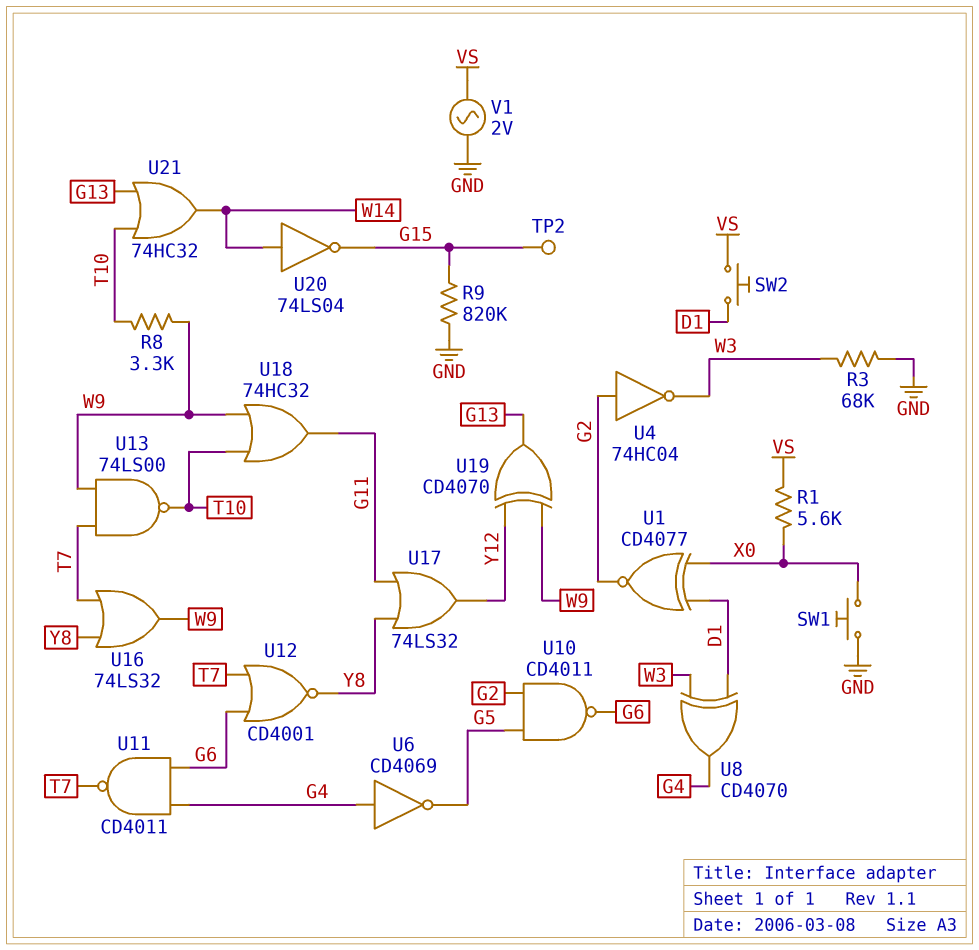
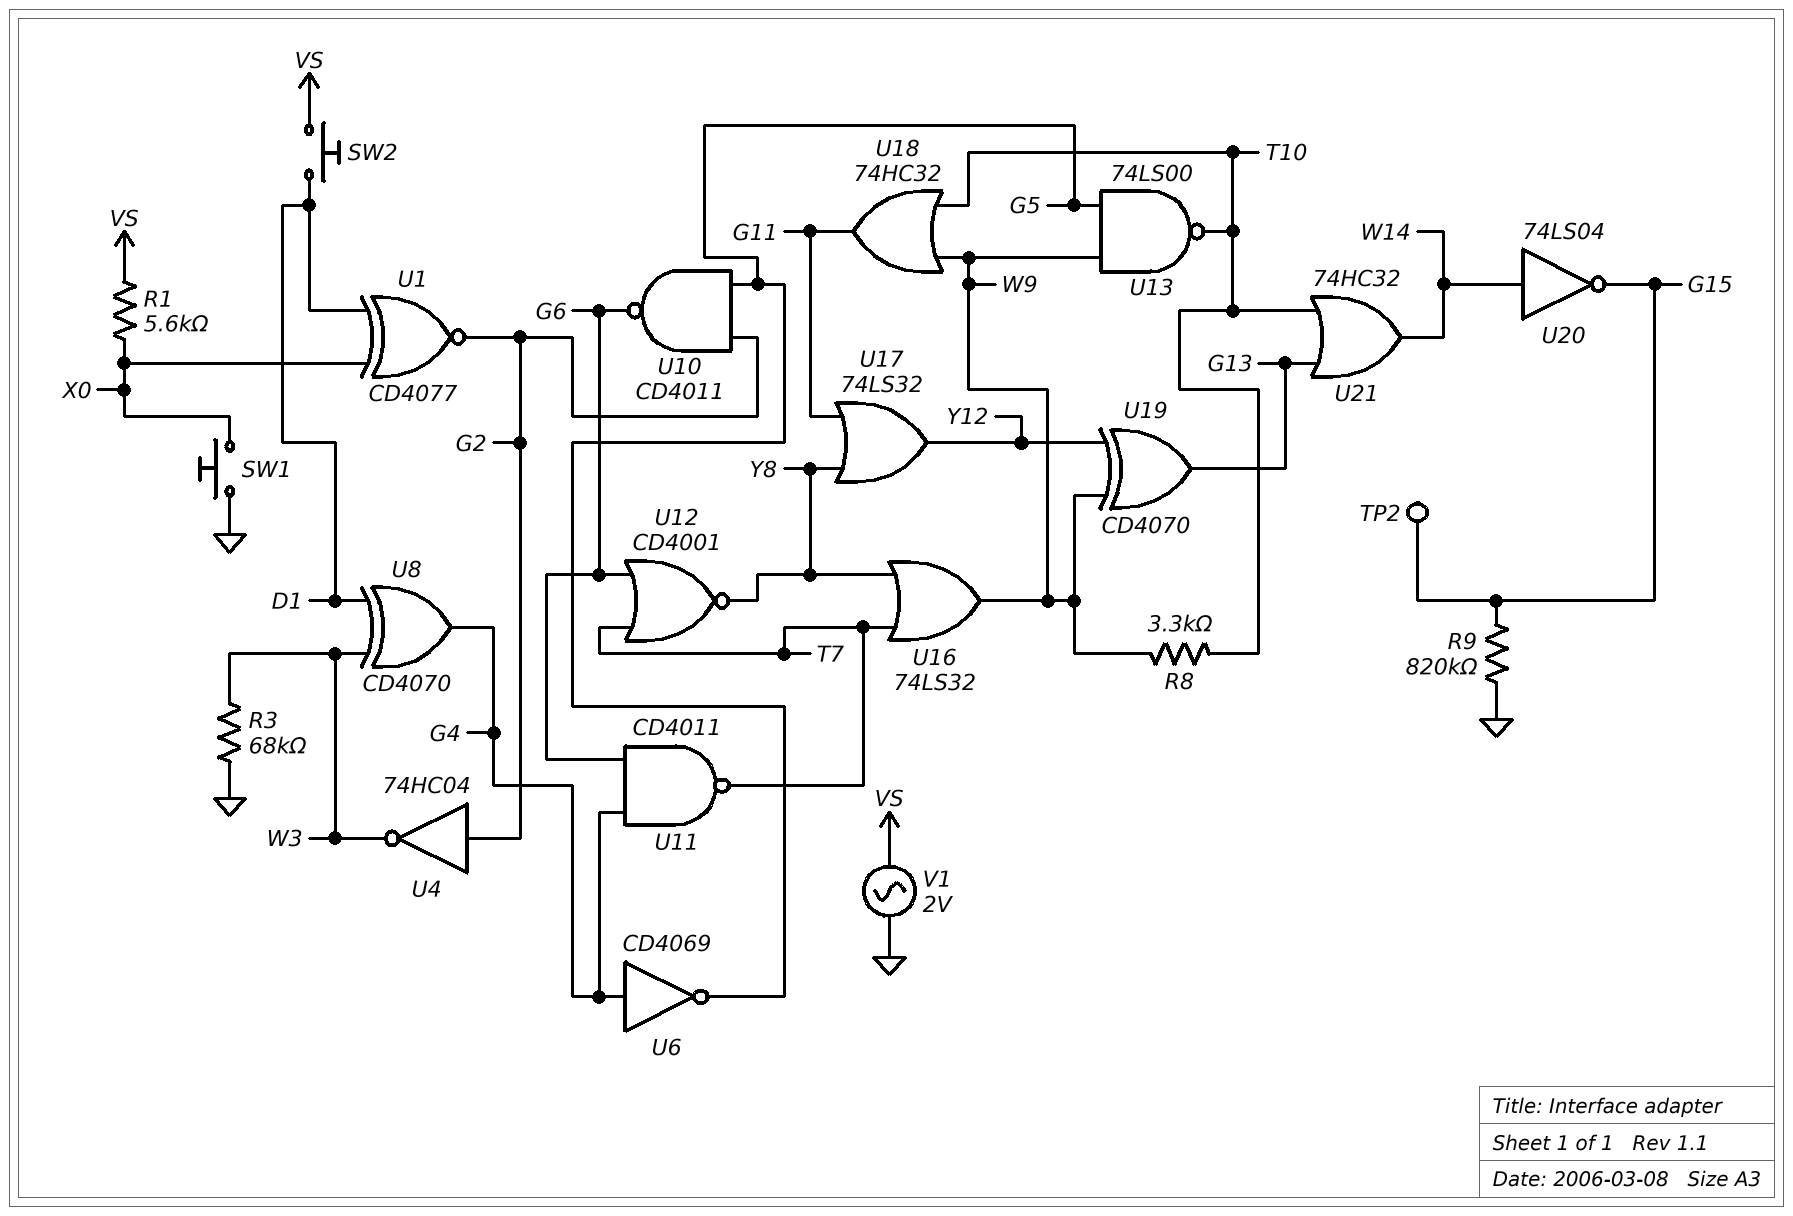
U13: NAND 74LS00 (in T7, in W9, out T10) -> NAND 74LS00 (in G5, in W9, out T10)

